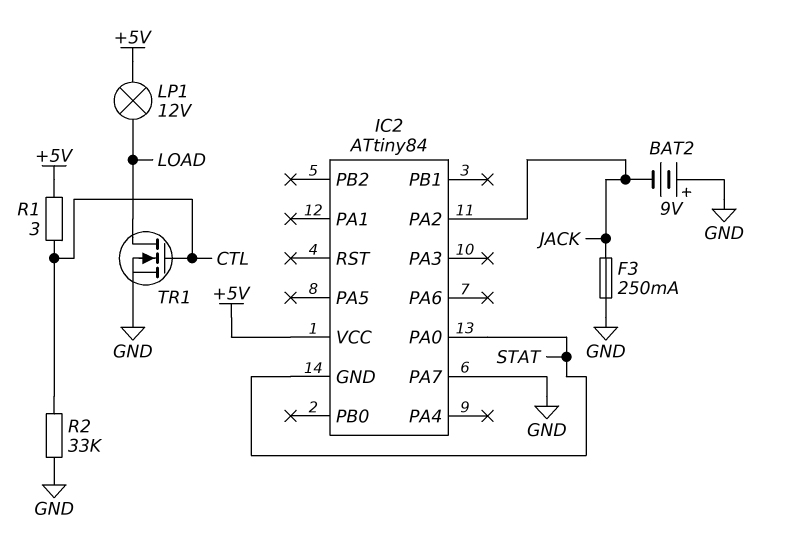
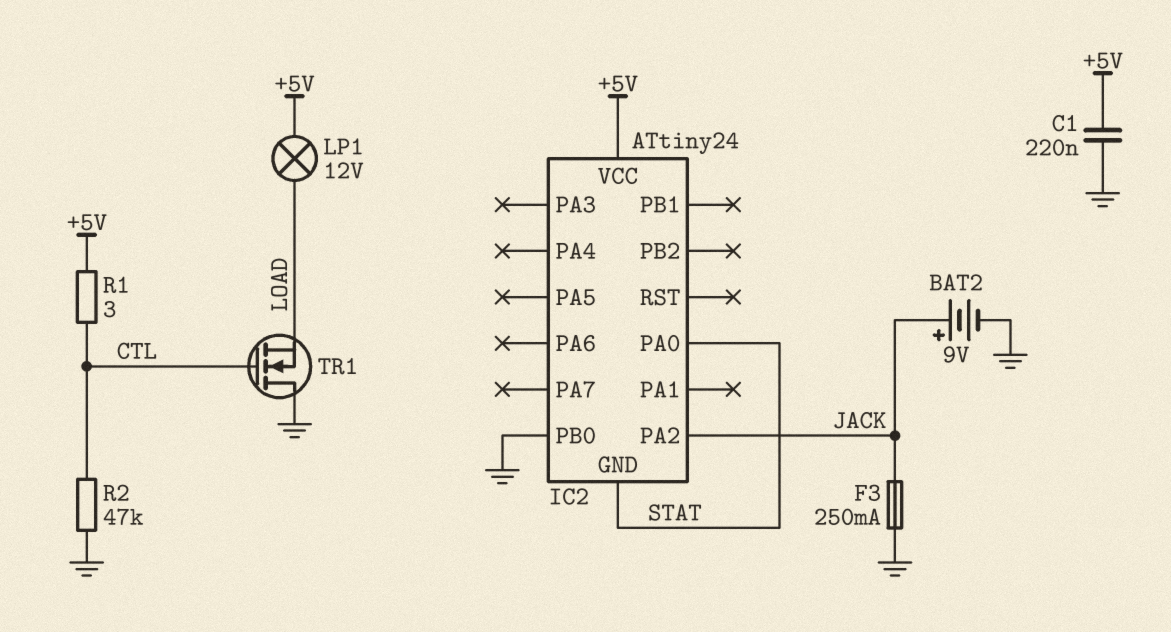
BAT2: 9V (plus GND, minus JACK) -> 9V (plus JACK, minus GND)
C1: none -> 220nF (+5V, GND)
IC2: ATtiny84 -> ATtiny24
IC2 pin PA7: GND -> none
IC2 pin PB0: none -> GND
R2: 33k (CTL, GND) -> 47k (CTL, GND)
TR1: NMOS (G CTL, D LOAD, S GND) -> NMOS (G CTL, D GND, S LOAD)

